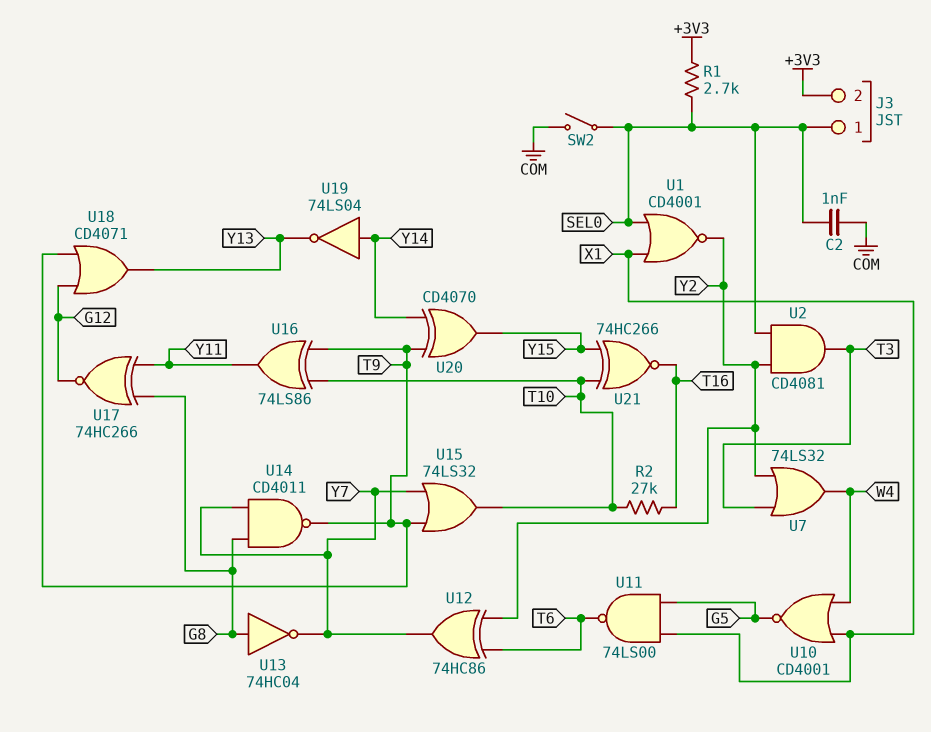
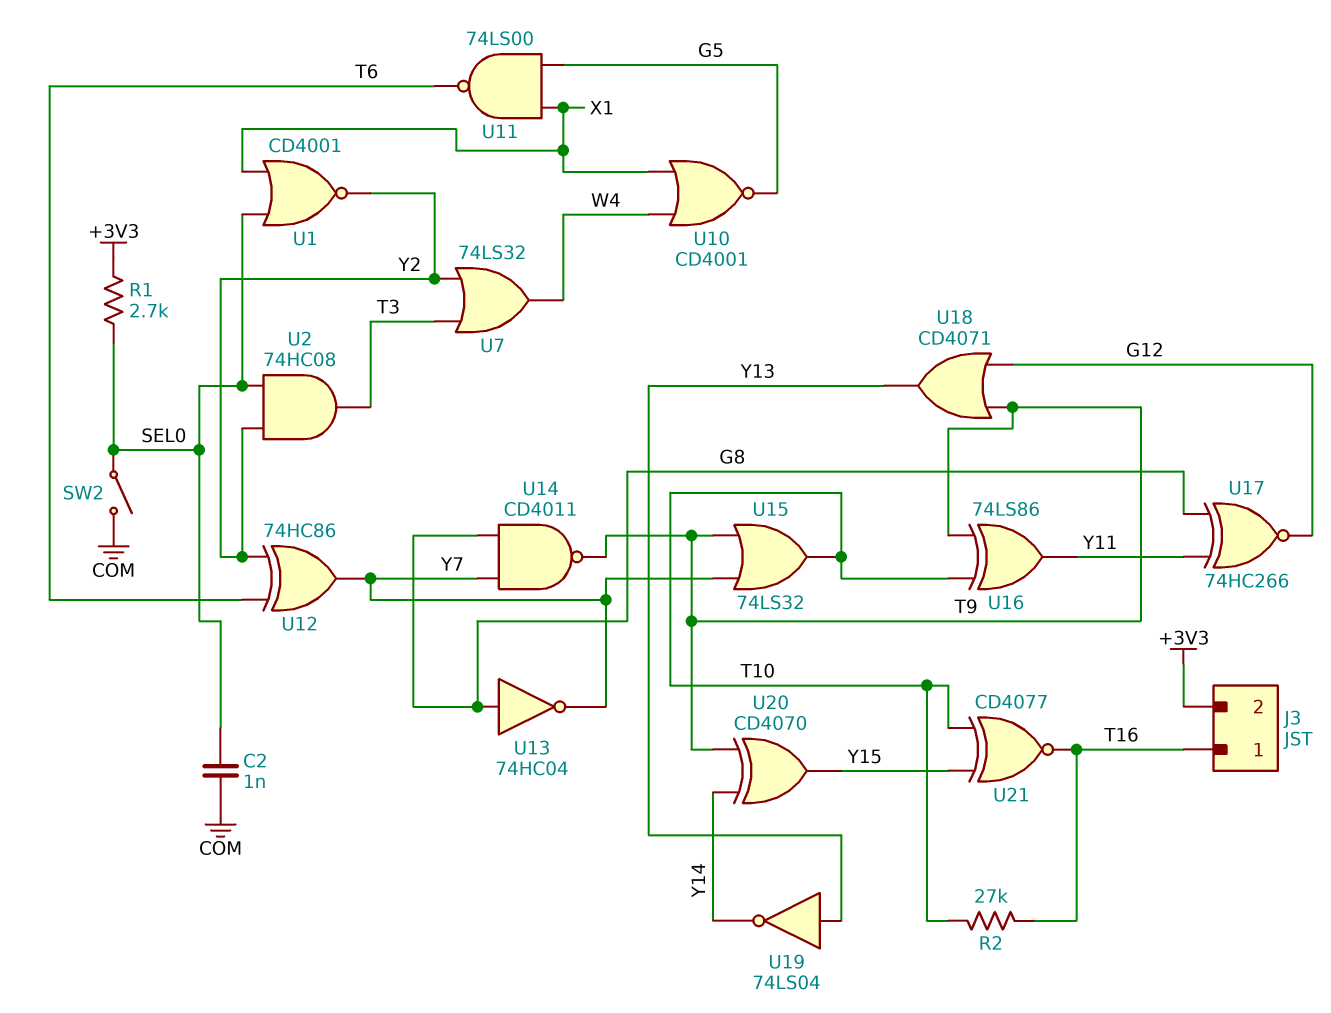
J3 pin 1: SEL0 -> T16
U2: AND CD4081 (in SEL0, in Y2, out T3) -> AND 74HC08 (in SEL0, in Y2, out T3)
U19: NOT 74LS04 (in Y14, out Y13) -> NOT 74LS04 (in Y13, out Y14)
U21: XNOR 74HC266 (in T10, in Y15, out T16) -> XNOR CD4077 (in T10, in Y15, out T16)

